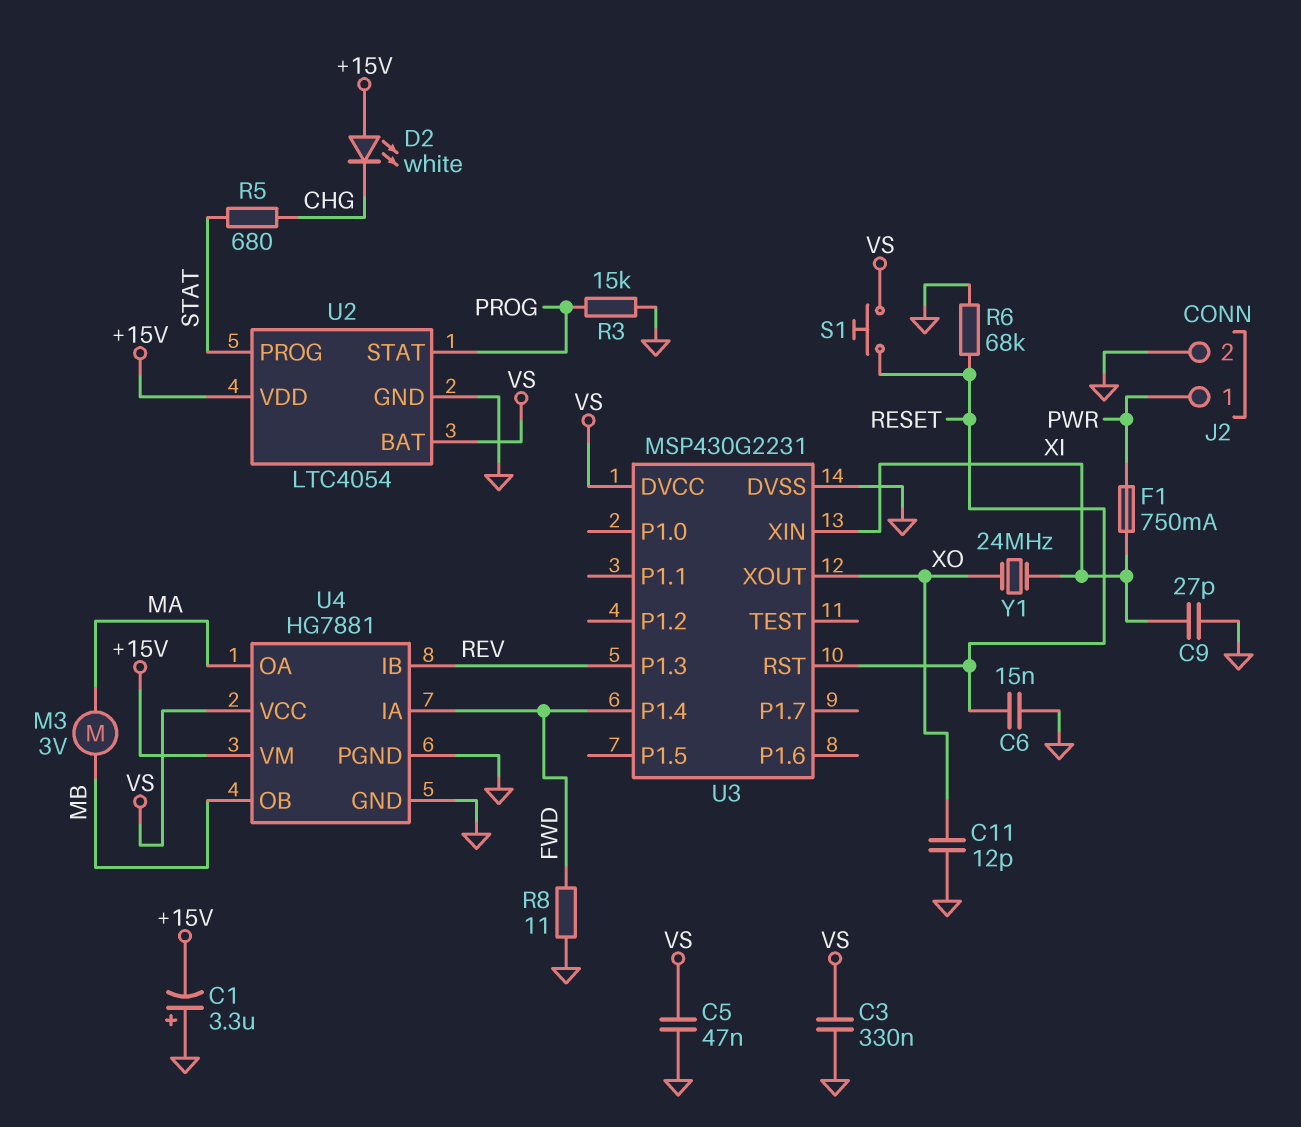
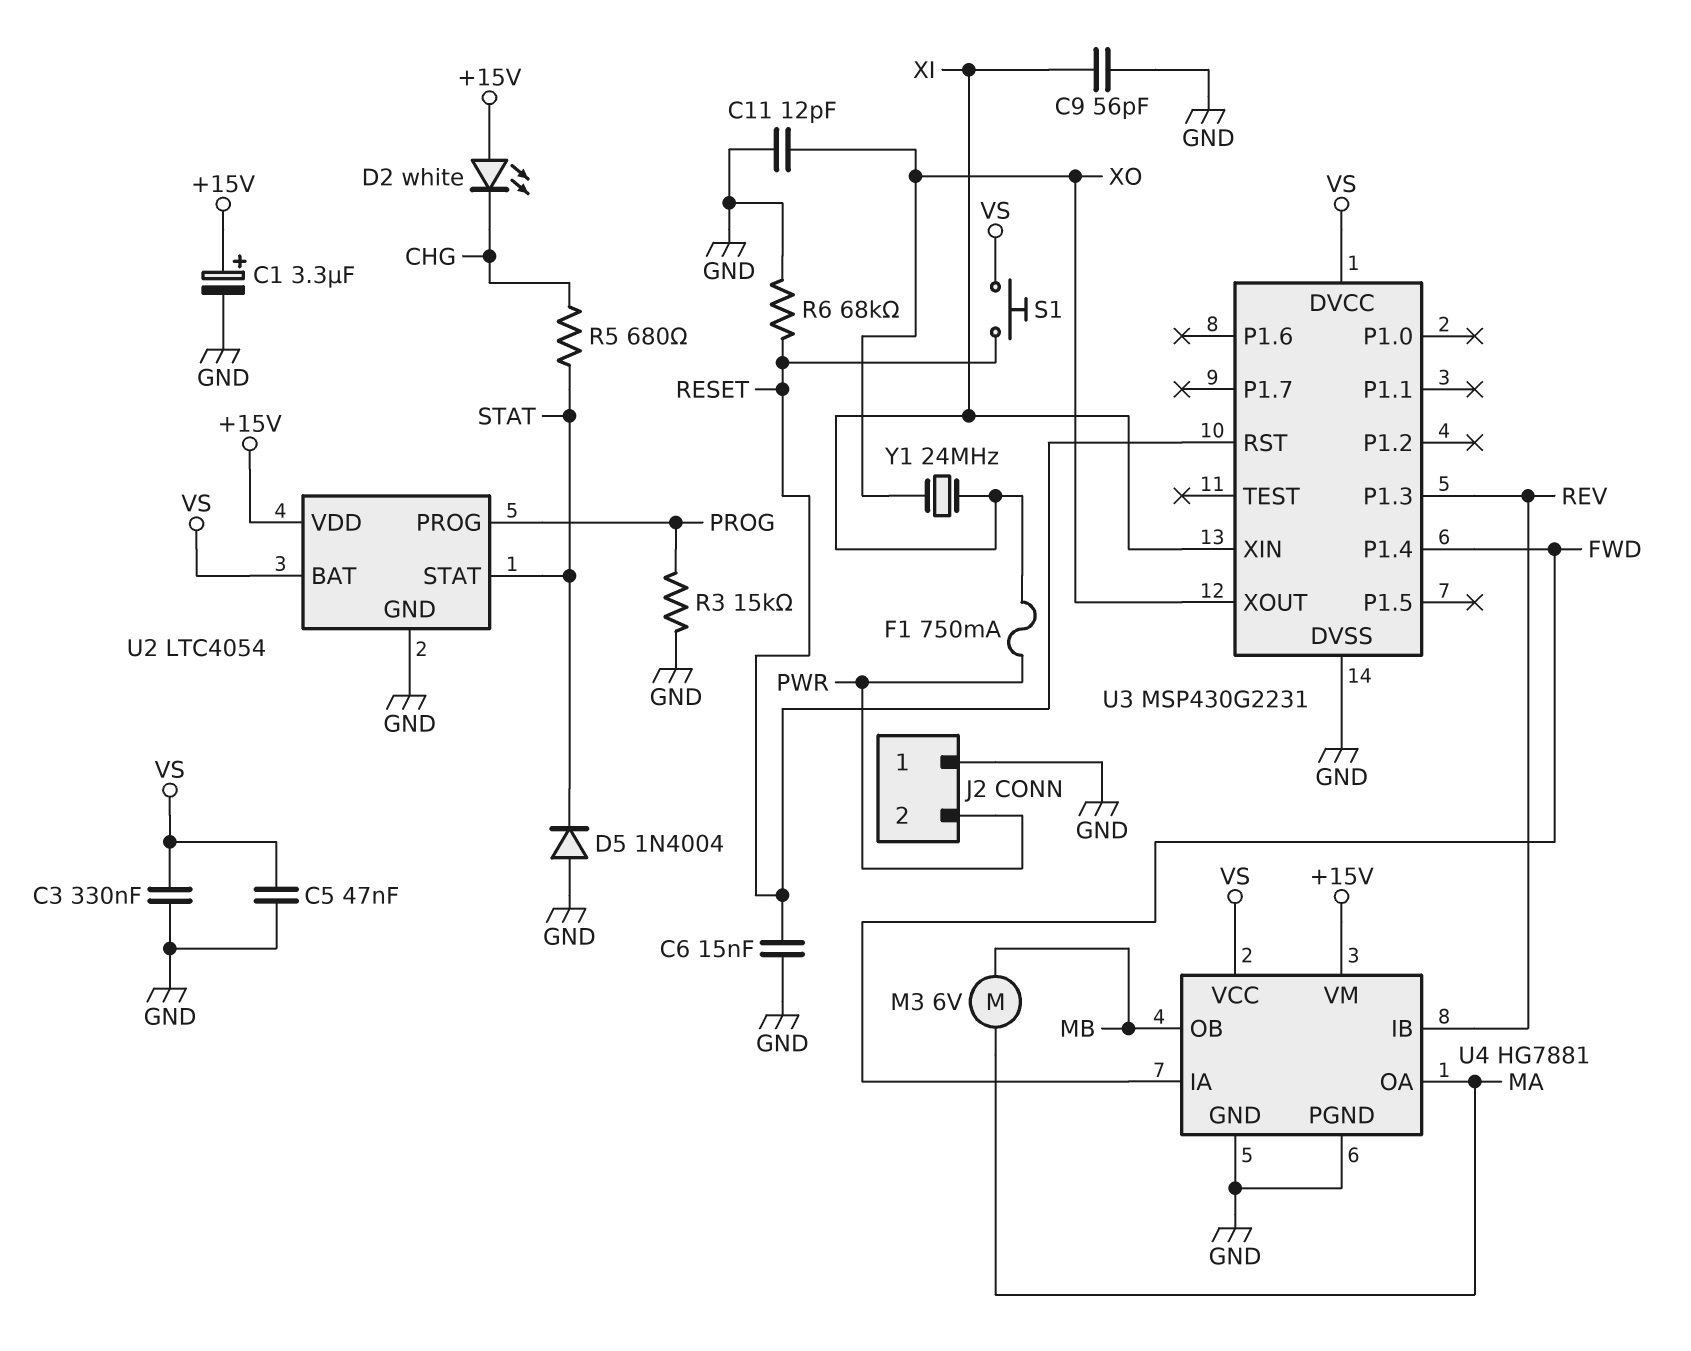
C1: 3.3uF (plus GND, minus +15V) -> 3.3uF (plus +15V, minus GND)
C9: 27pF (GND, XI) -> 56pF (GND, XI)
D5: none -> diode 1N4004 (A GND, K STAT)
J2 pin 1: PWR -> GND
J2 pin 2: GND -> PWR
M3: motor 3V (MA, MB) -> motor 6V (MA, MB)
R8: 11 (FWD, GND) -> none
U2 pin PROG: STAT -> PROG
U2 pin STAT: PROG -> STAT

